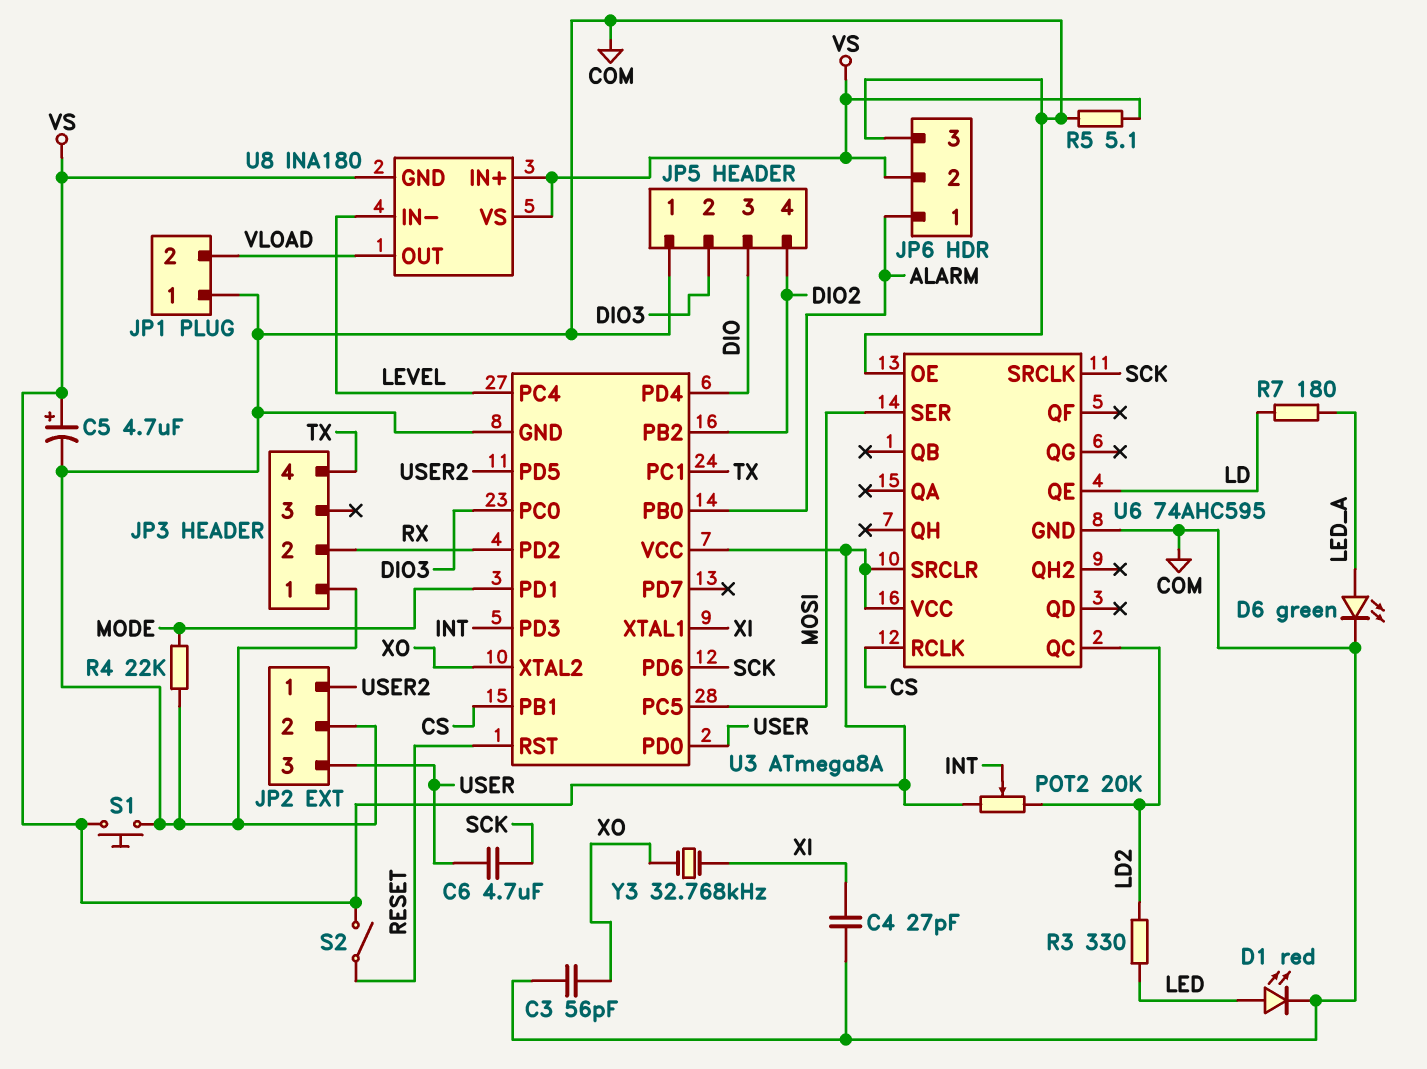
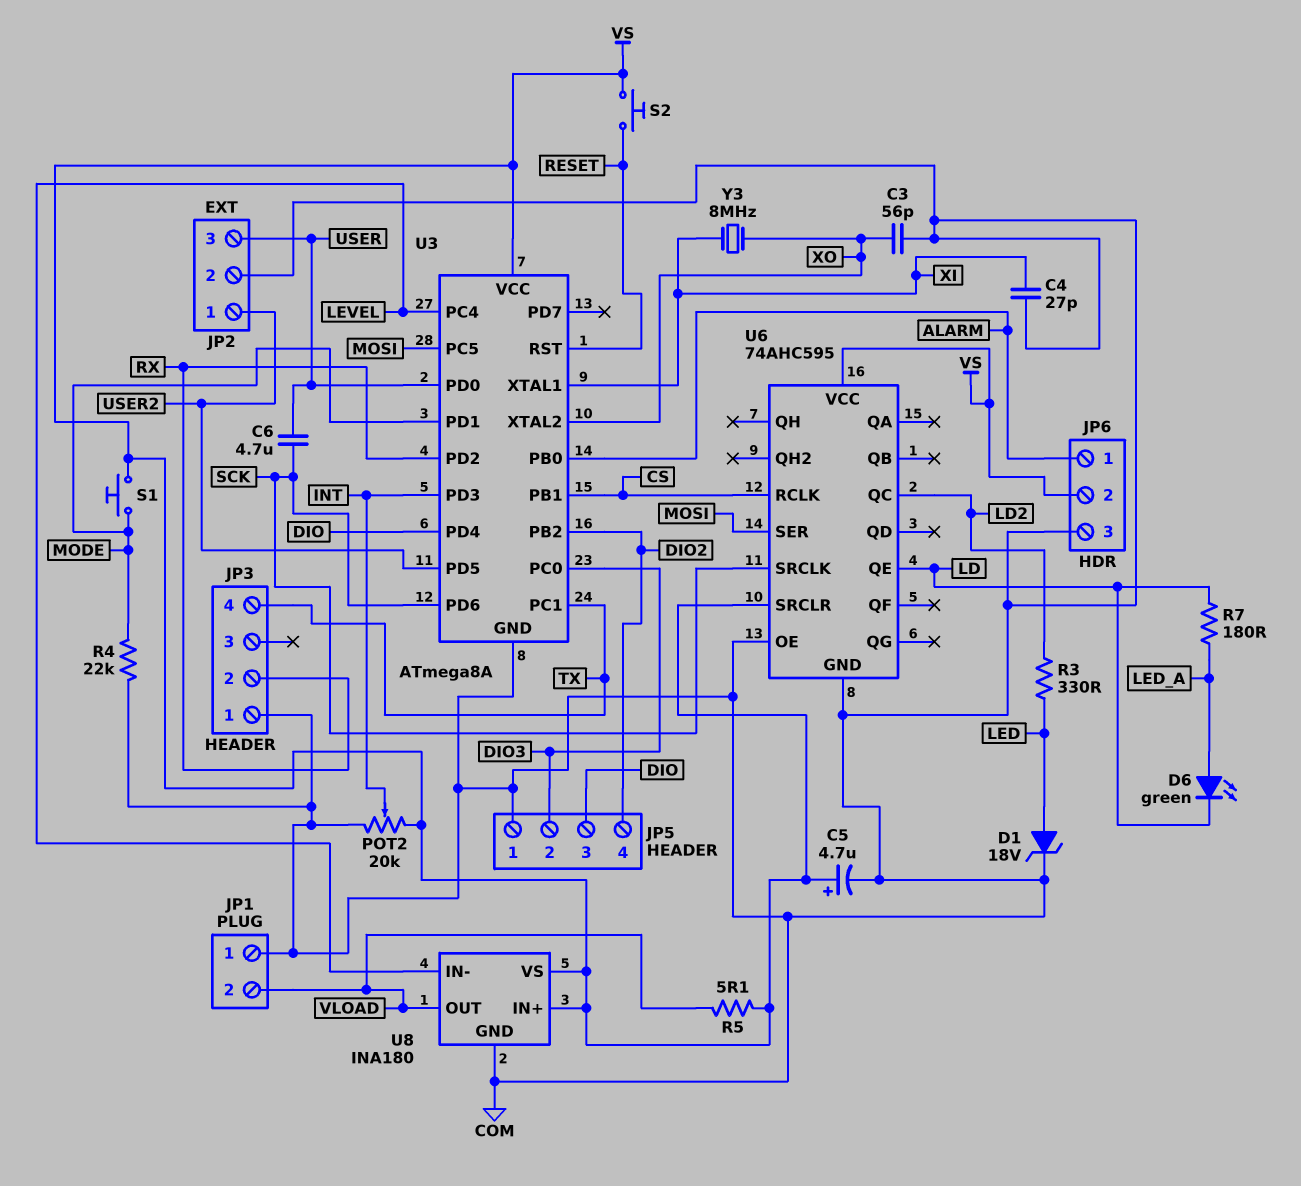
D1: LED red (A LED, K COM) -> zener 18V (A LED, K COM)
D6: LED green (A LED_A, K COM) -> LED green (A LED_A, K LD)
POT2: 20k (LD2, VS, wiper INT) -> 20k (COM, VS, wiper INT)
R5: 5.1 (COM, VS) -> 5.1 (VLOAD, VS)
S1: button (COM, VS) -> button (MODE, VS)
S2: switch (RESET, VS) -> button (RESET, VS)
U8 pin GND: VS -> COM
Y3: 32.768kHz (XI, XO) -> 8MHz (XI, XO)

